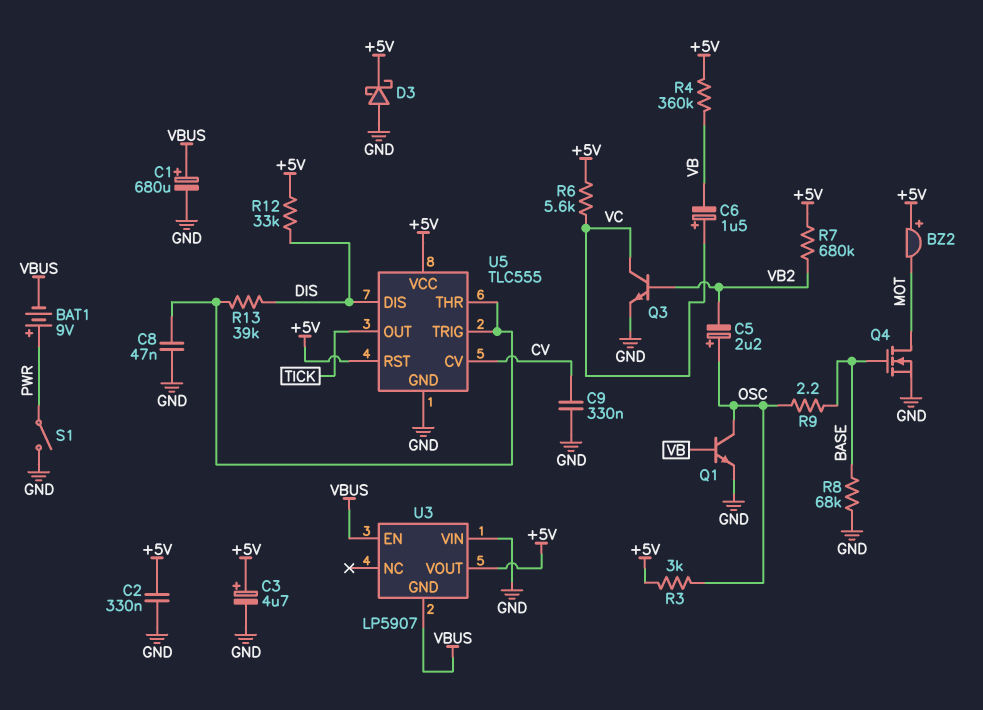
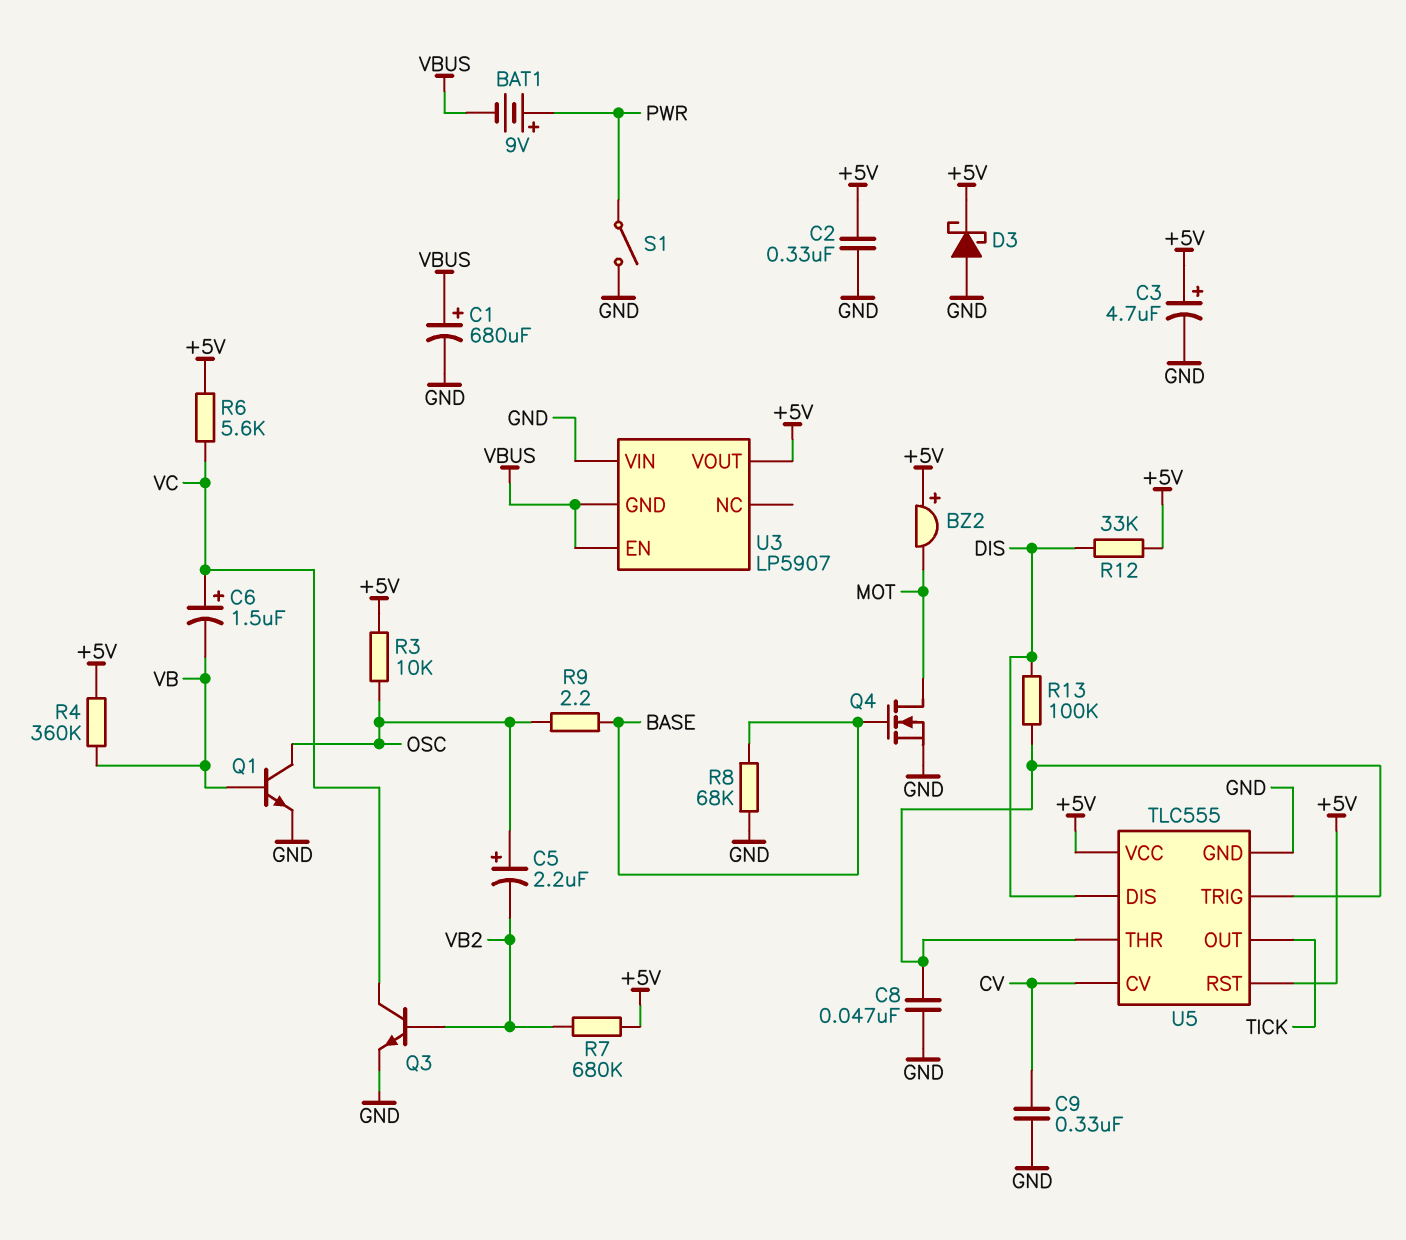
R3: 3k (+5V, OSC) -> 10k (+5V, OSC)
R13: 39k (DIS, U5/THR) -> 100k (DIS, U5/THR)

